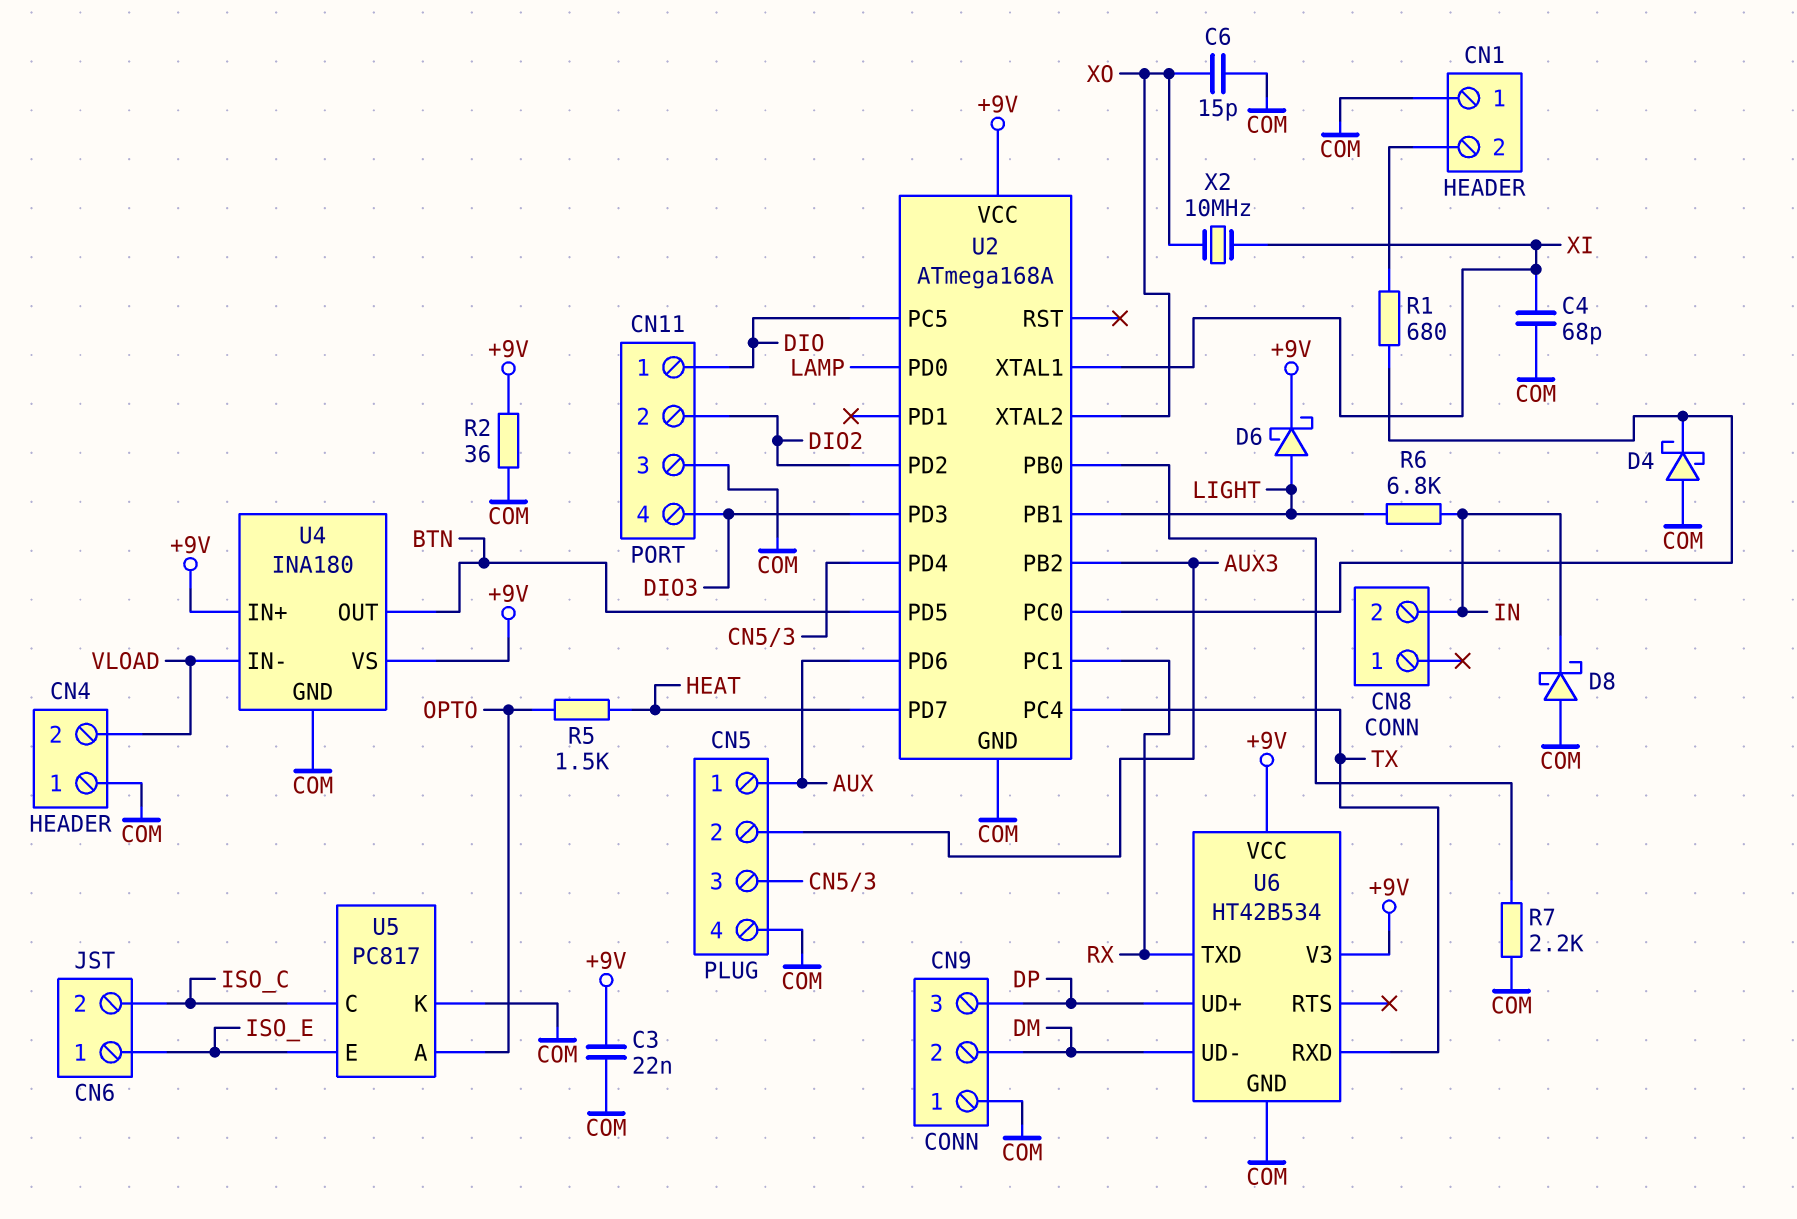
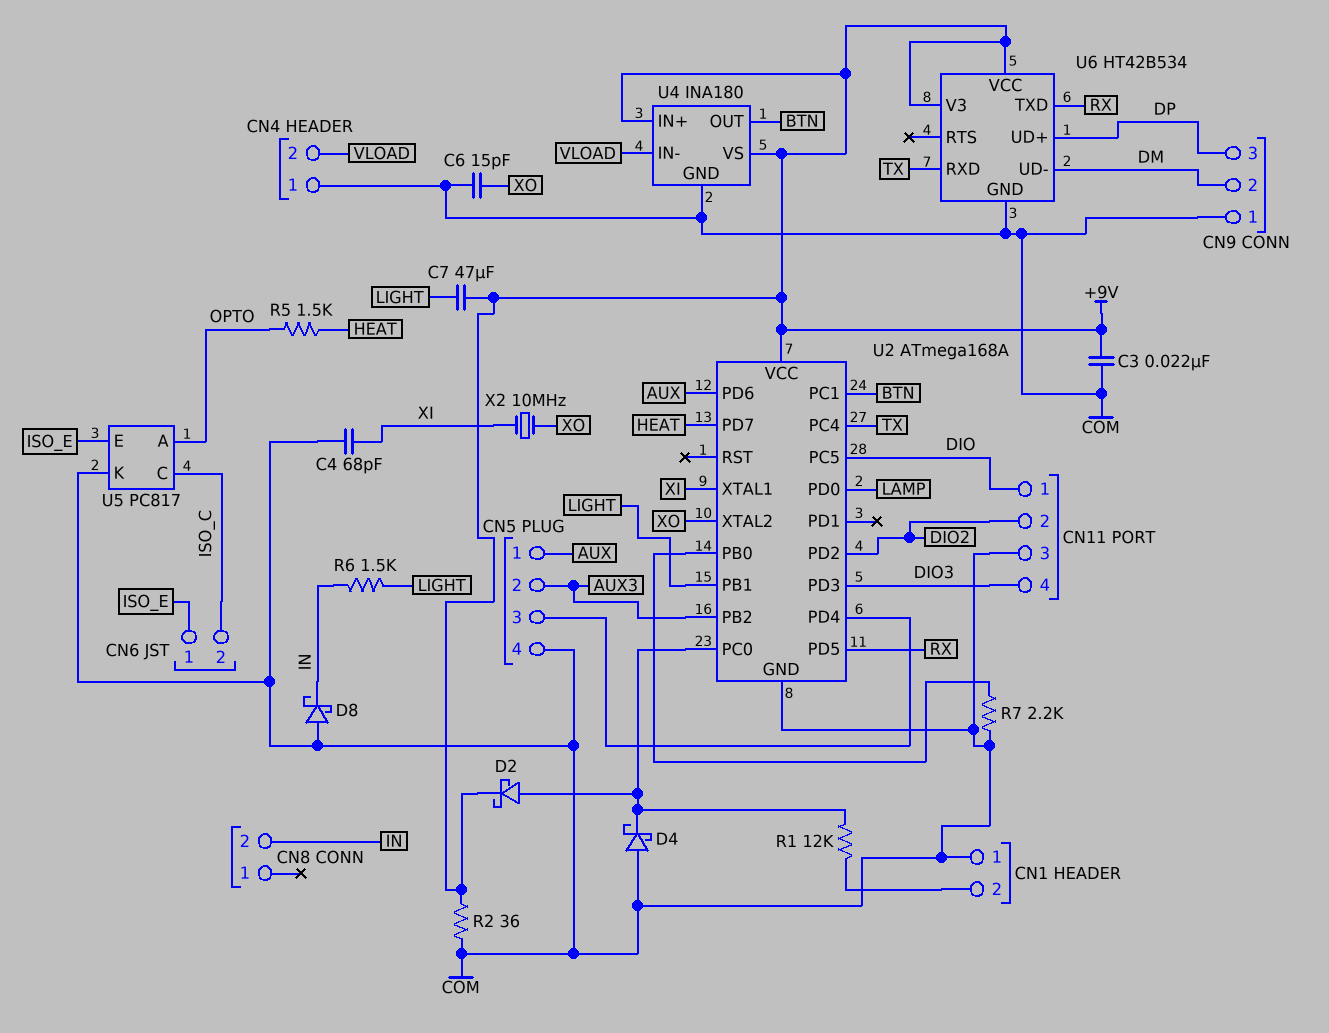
C7: none -> 47uF (+9V, LIGHT)
D2: none -> schottky (A U2/PC0, K +9V)
D6: schottky (A LIGHT, K +9V) -> none
R1: 680 (CN1/2, U2/PC0) -> 12k (CN1/2, U2/PC0)
R6: 6.8k (IN, LIGHT) -> 1.5k (IN, LIGHT)
U2 pin PC1: RX -> BTN
U2 pin PD5: BTN -> RX

